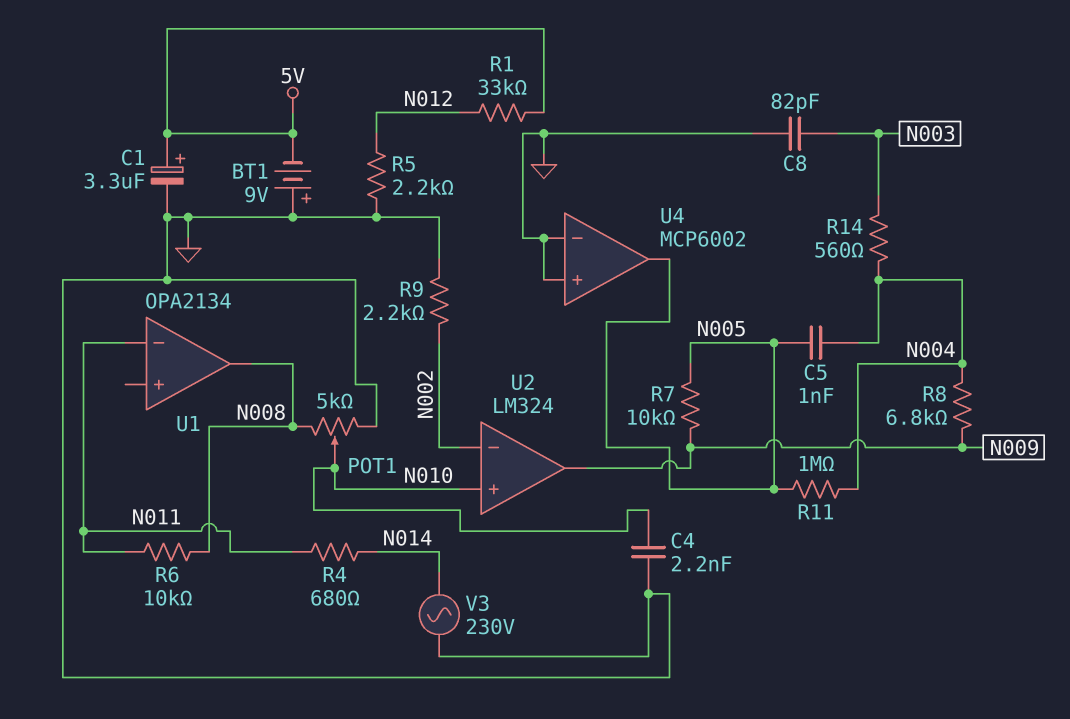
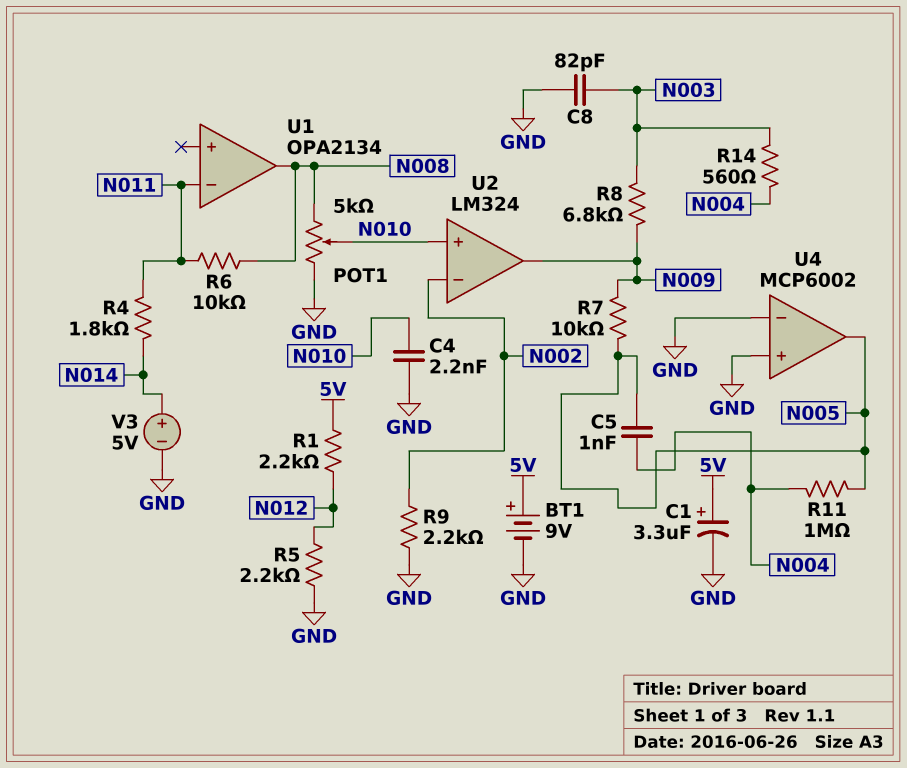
BT1: 9V (plus GND, minus 5V) -> 9V (plus 5V, minus GND)
R1: 33k (5V, N012) -> 2.2k (5V, N012)
R4: 680 (N011, N014) -> 1.8k (N011, N014)
R8: 6.8k (N004, N009) -> 6.8k (N003, N009)
V3: AC 230V (GND, N014) -> 5V (plus N014, minus GND)

